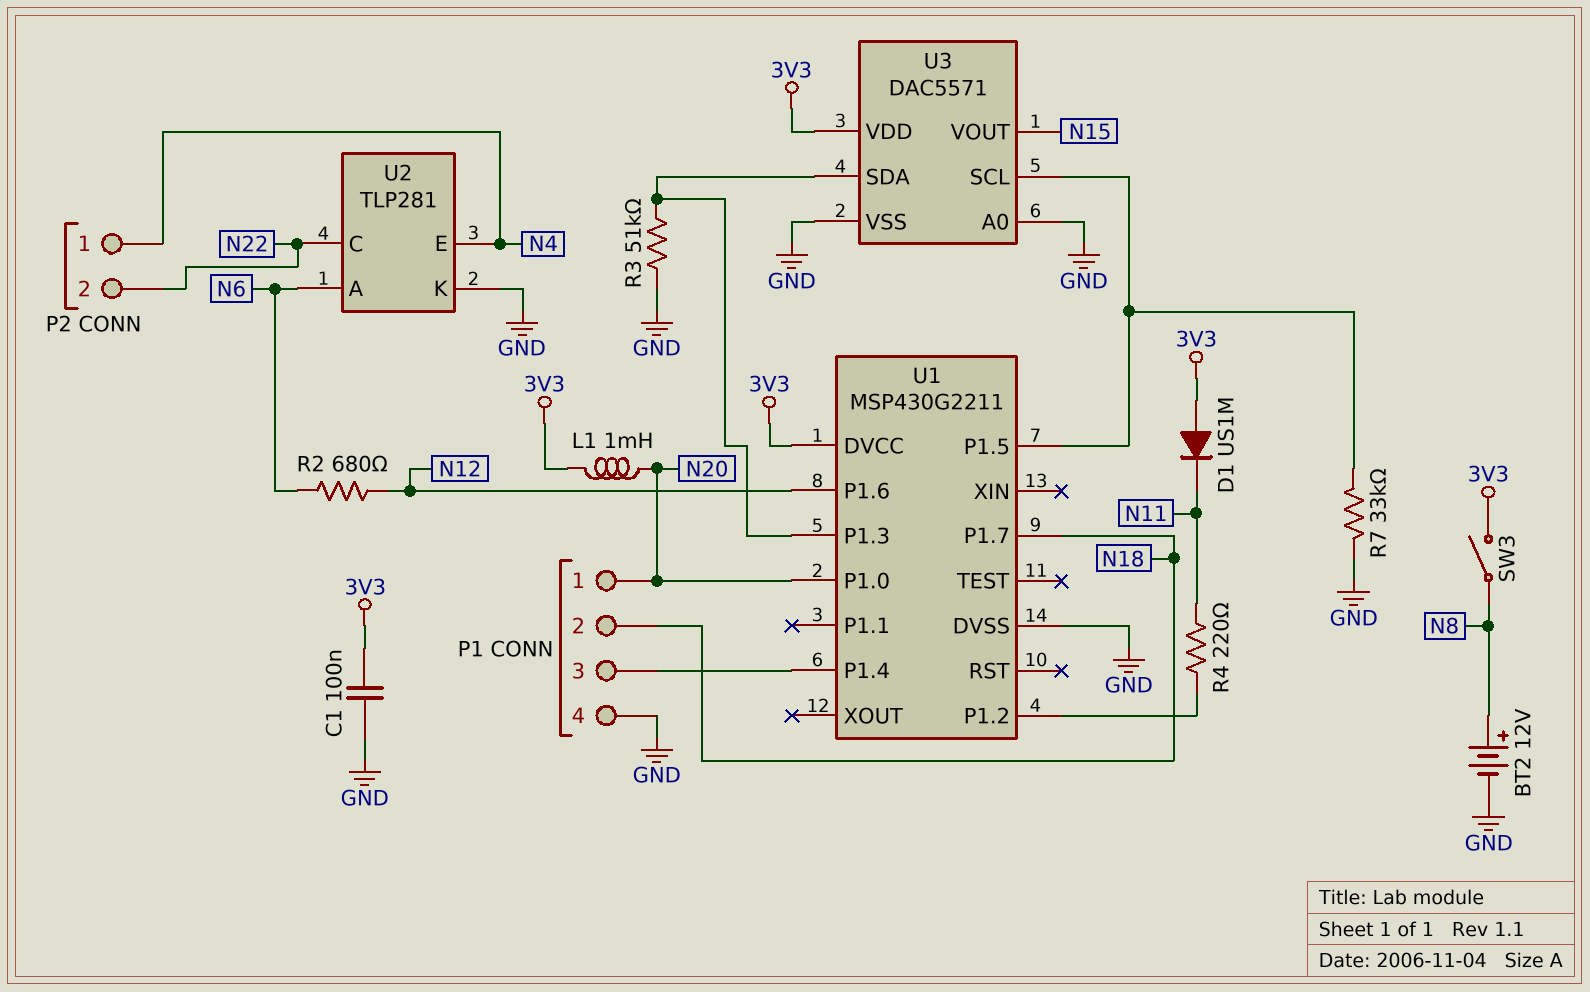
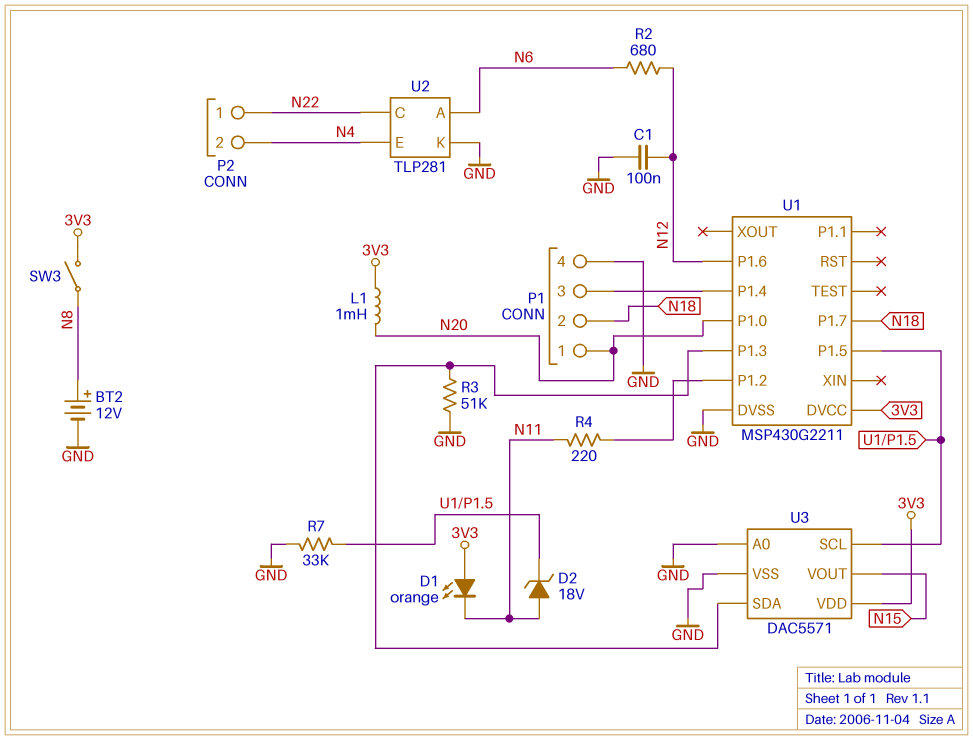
C1: 100nF (3V3, GND) -> 100nF (GND, N12)
D1: diode US1M (A 3V3, K N11) -> LED orange (A 3V3, K N11)
D2: none -> zener 18V (A N11, K U1/P1.5)
P2 pin 1: N4 -> N22
P2 pin 2: N22 -> N4

